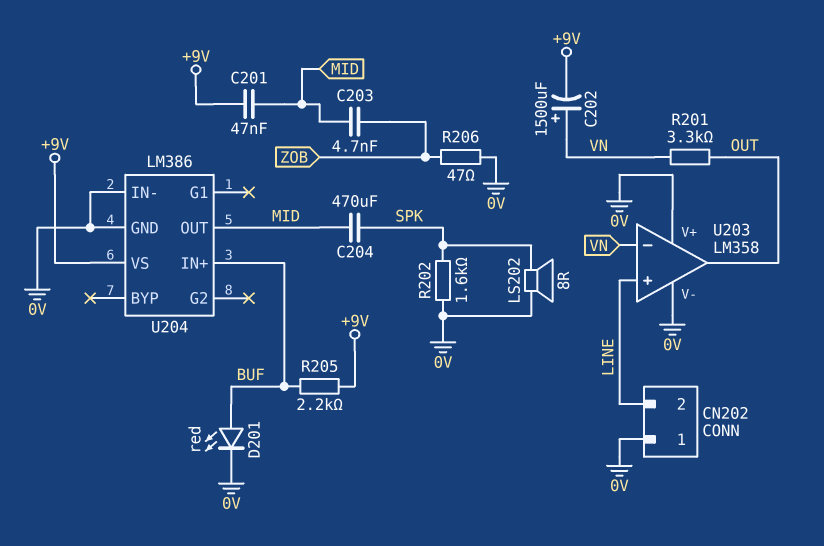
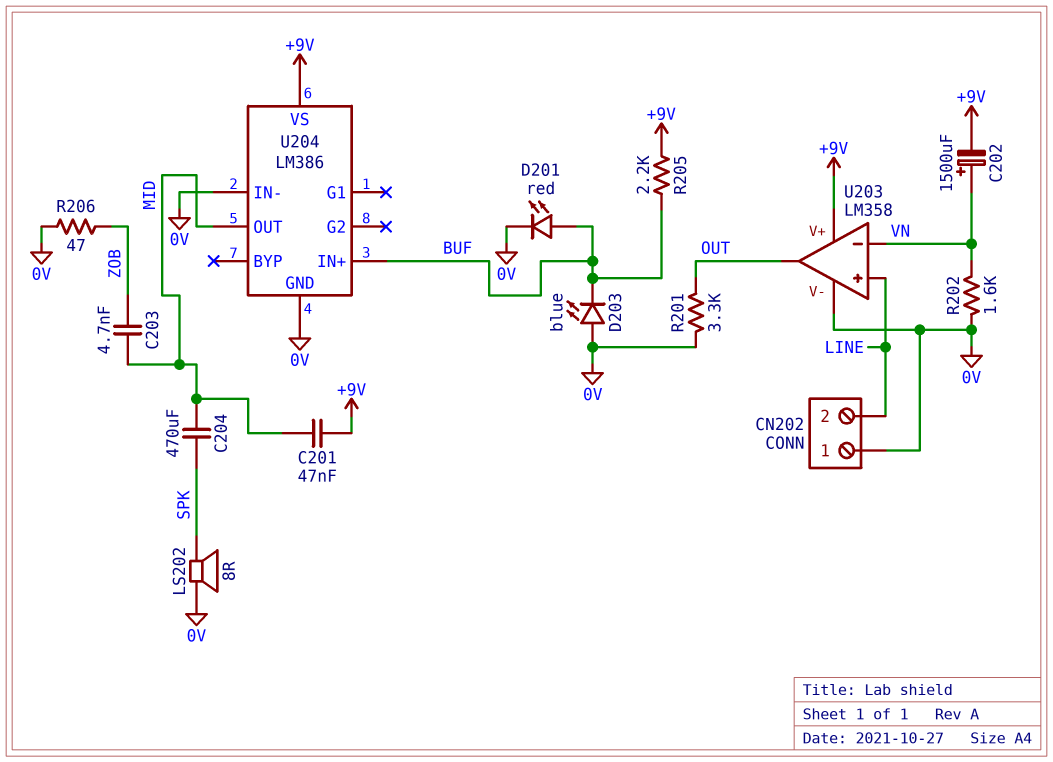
D203: none -> LED blue (A 0V, K BUF)
R201: 3.3k (OUT, VN) -> 3.3k (0V, OUT)
R202: 1.6k (0V, SPK) -> 1.6k (0V, VN)
U203 pin V+: 0V -> +9V

